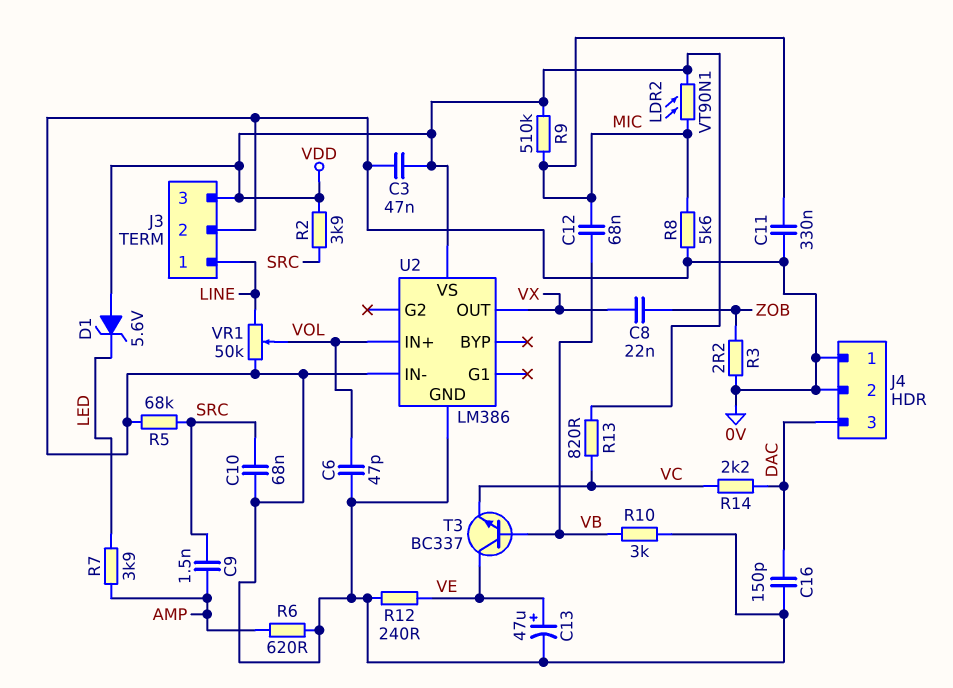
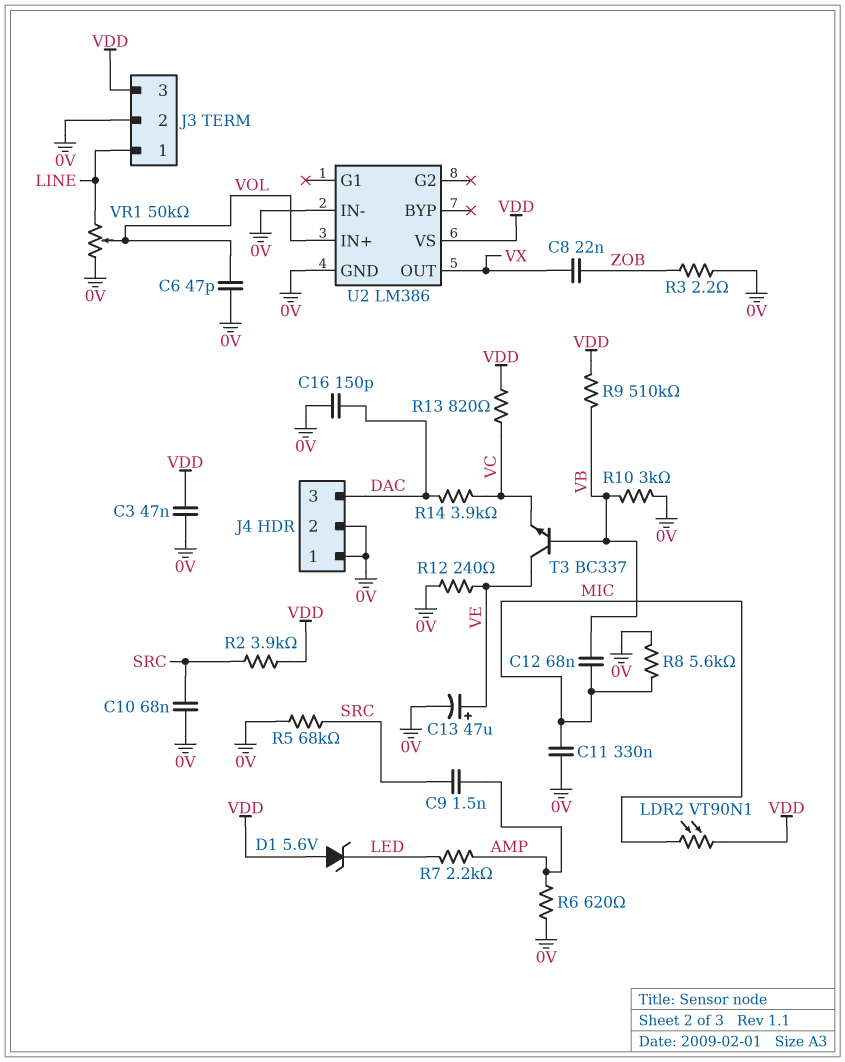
R7: 3.9k (AMP, LED) -> 2.2k (AMP, LED)
R9: 510k (MIC, VDD) -> 510k (VB, VDD)
R14: 2.2k (DAC, VC) -> 3.9k (DAC, VC)

